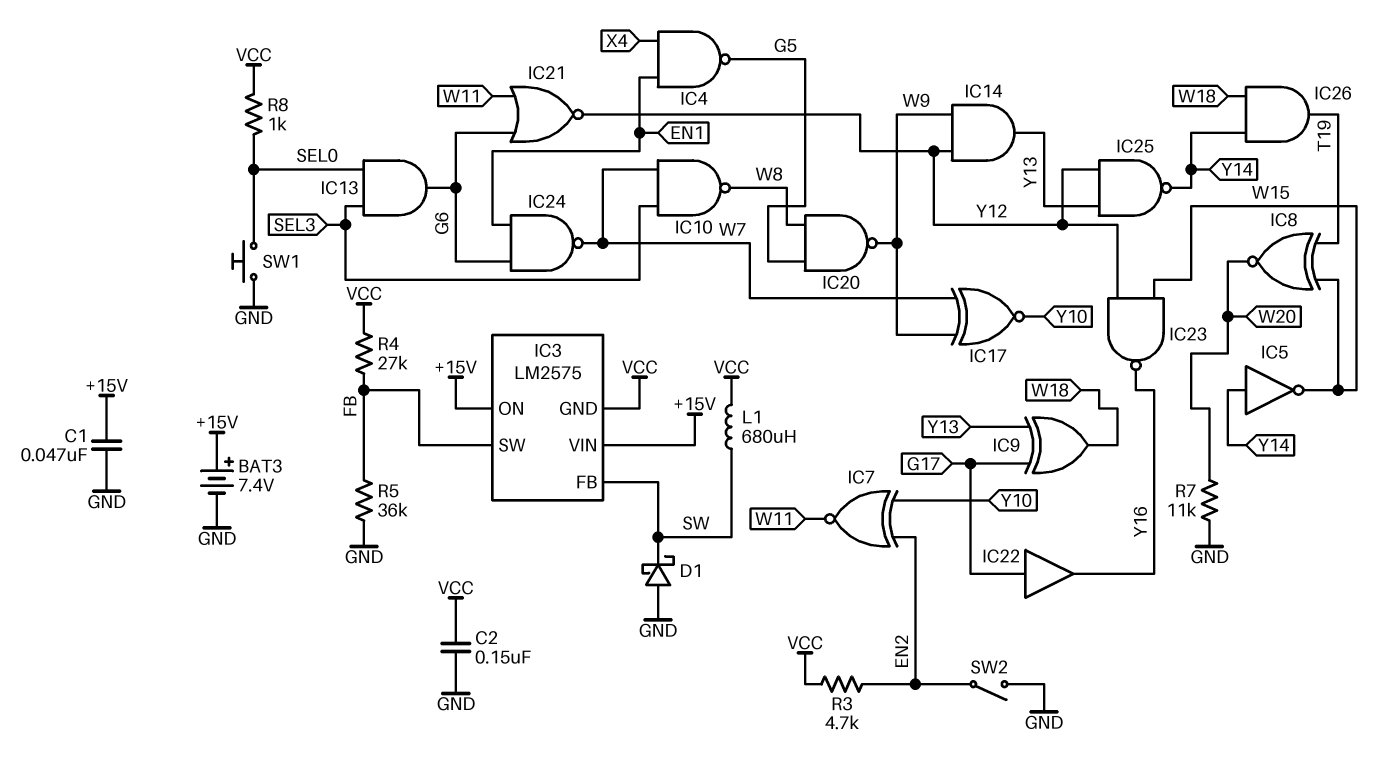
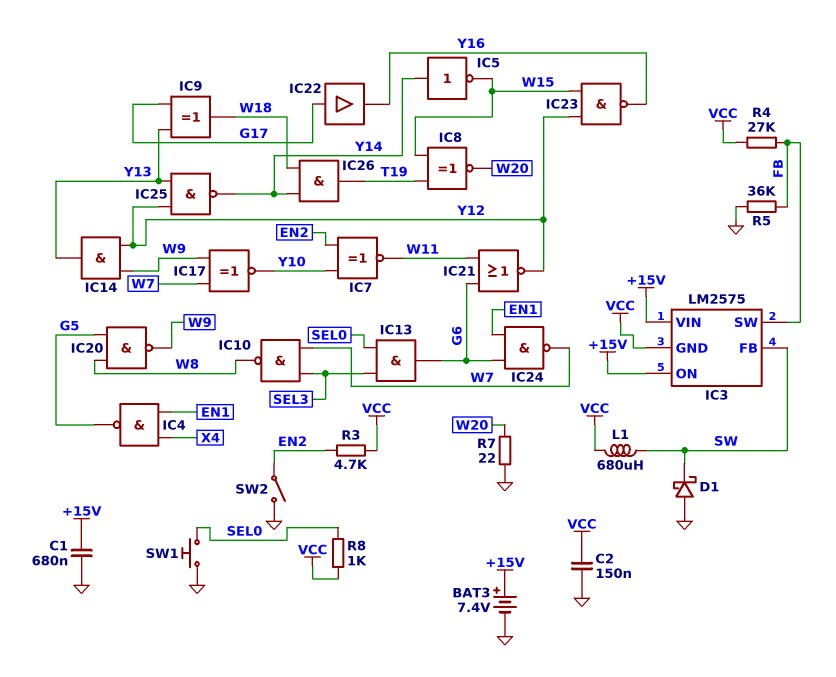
C1: 47nF (+15V, GND) -> 680nF (+15V, GND)
R7: 11k (GND, W20) -> 22 (GND, W20)

